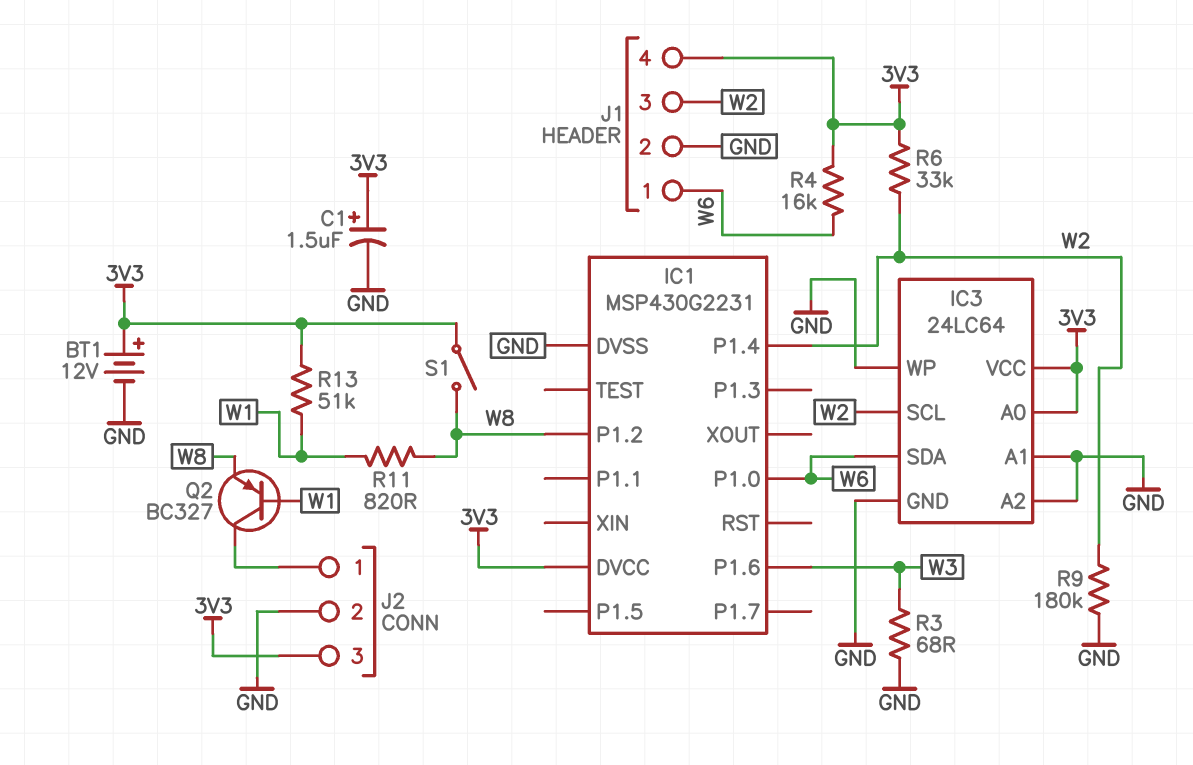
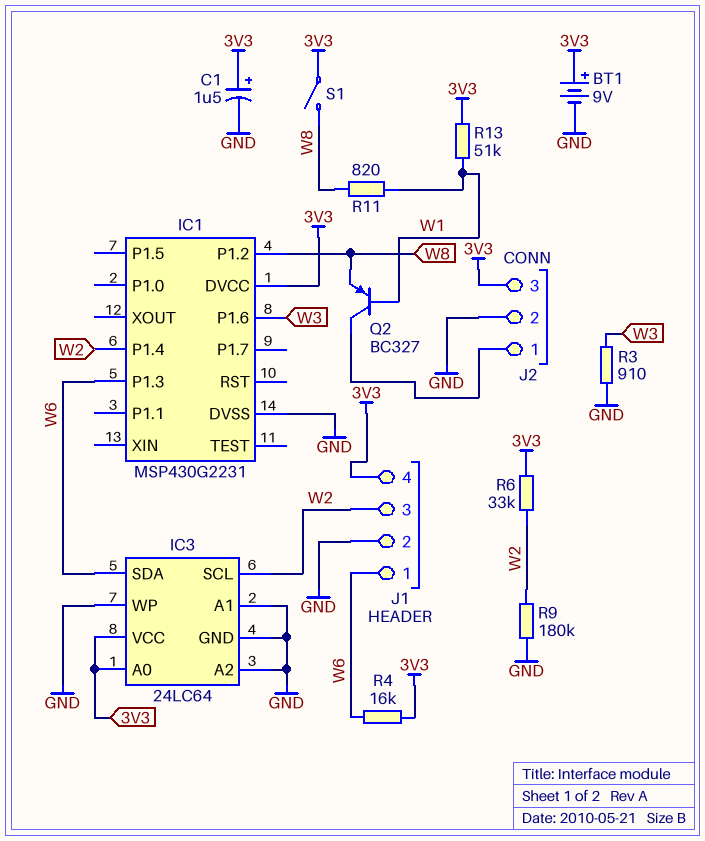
BT1: 12V (plus 3V3, minus GND) -> 9V (plus 3V3, minus GND)
IC1 pin P1.0: W6 -> none
IC1 pin P1.3: none -> W6
R3: 68 (GND, W3) -> 910 (GND, W3)

